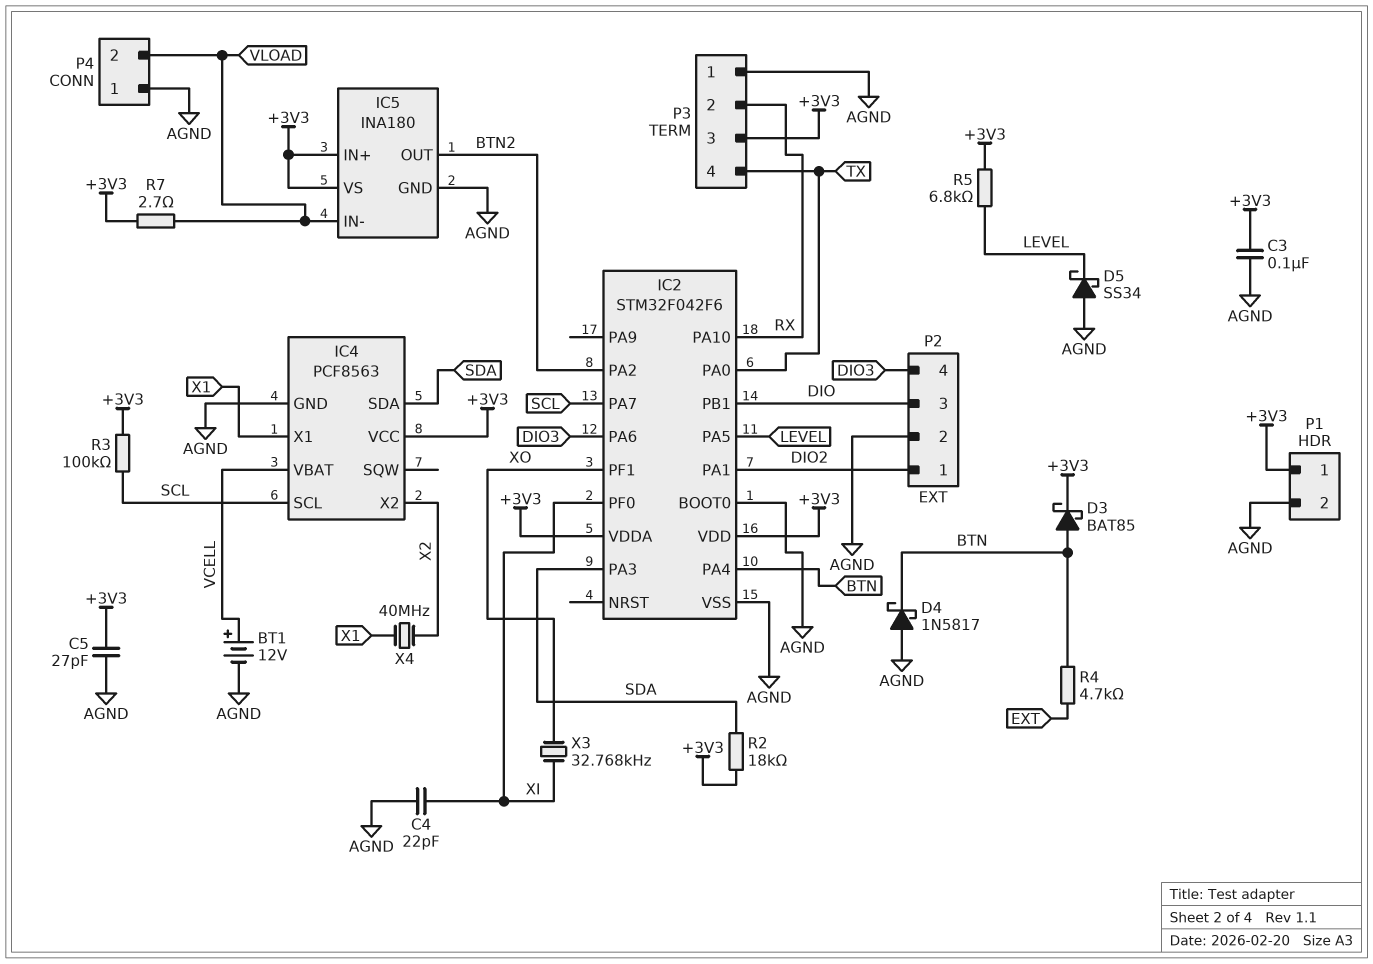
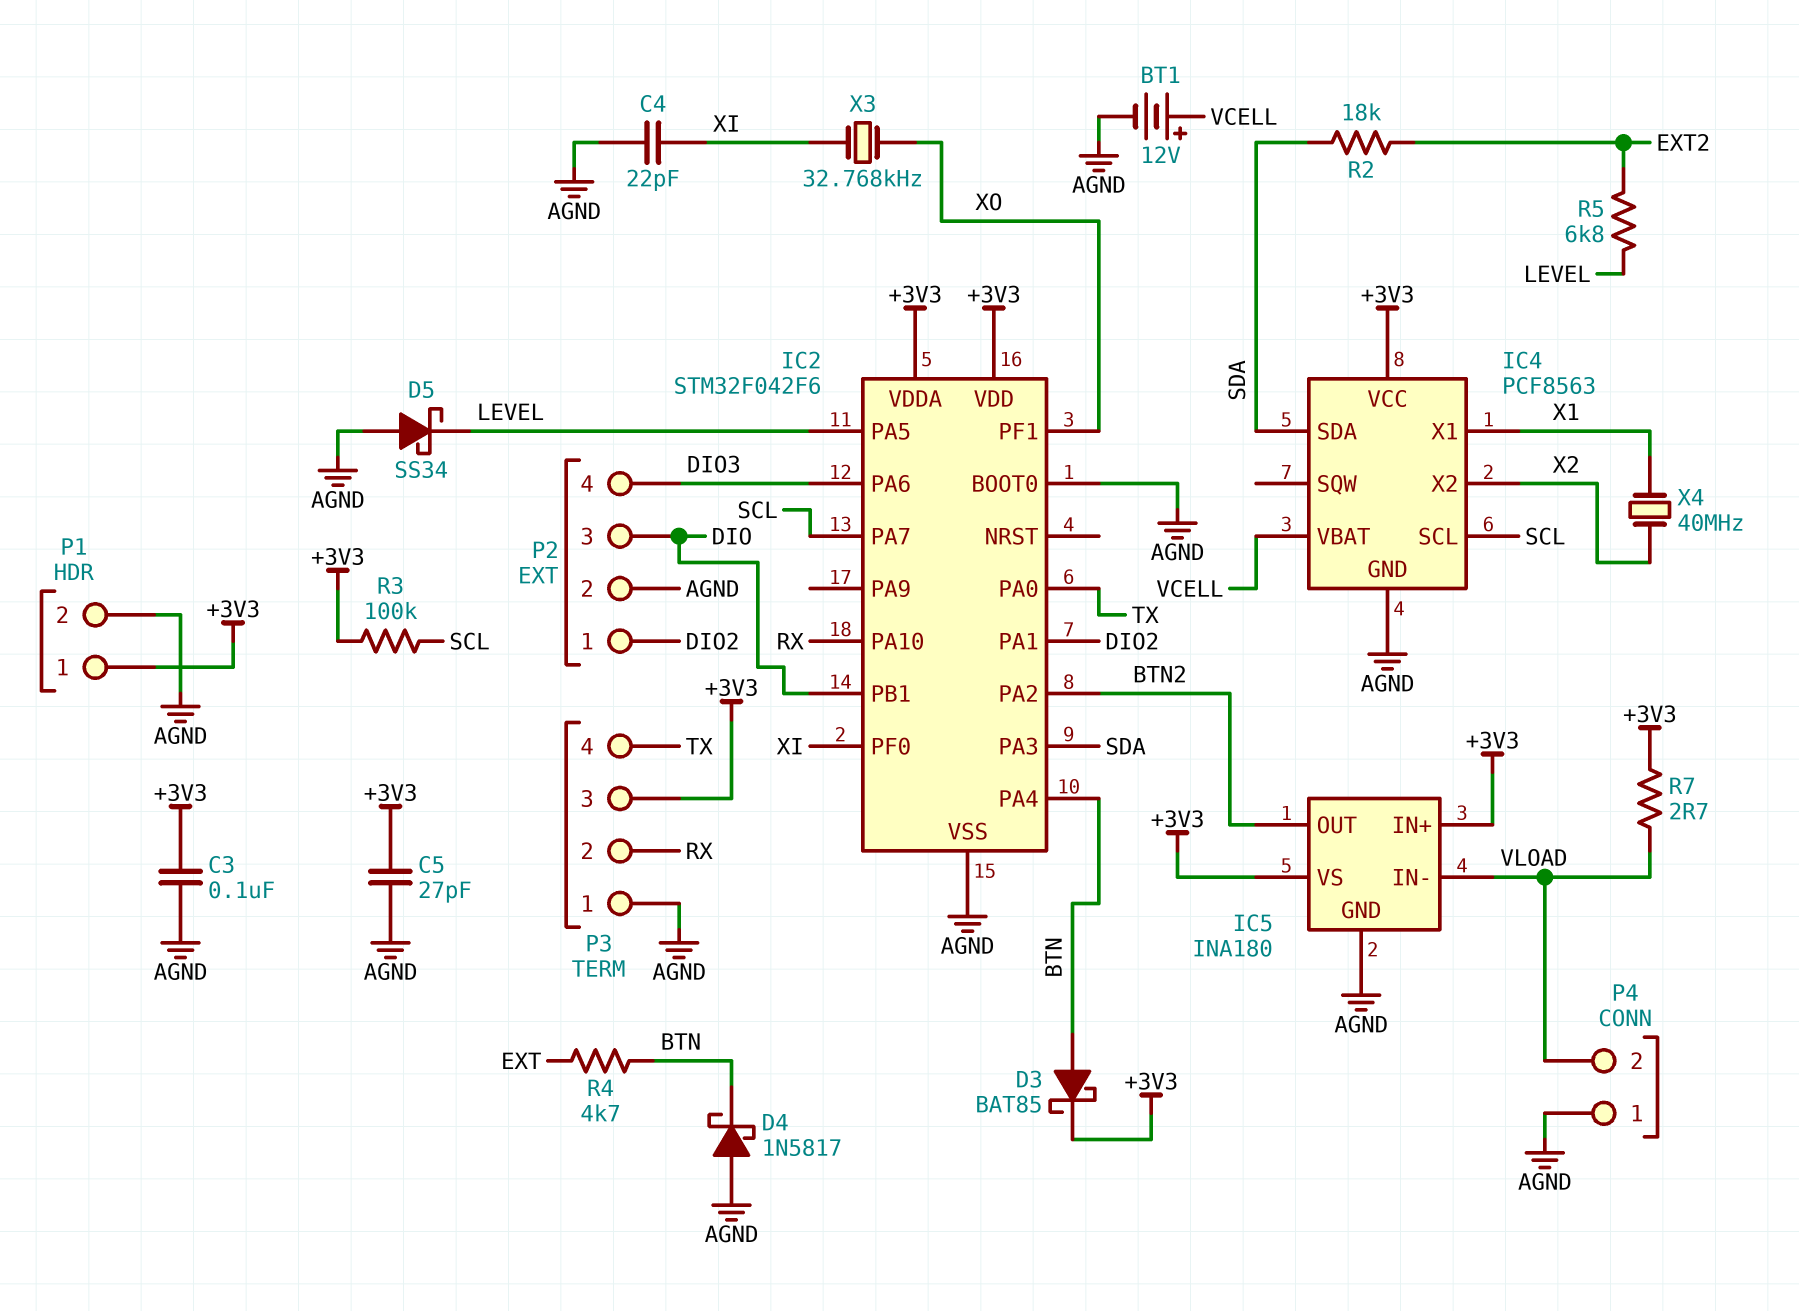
R2: 18k (+3V3, SDA) -> 18k (EXT2, SDA)
R5: 6.8k (+3V3, LEVEL) -> 6.8k (EXT2, LEVEL)

